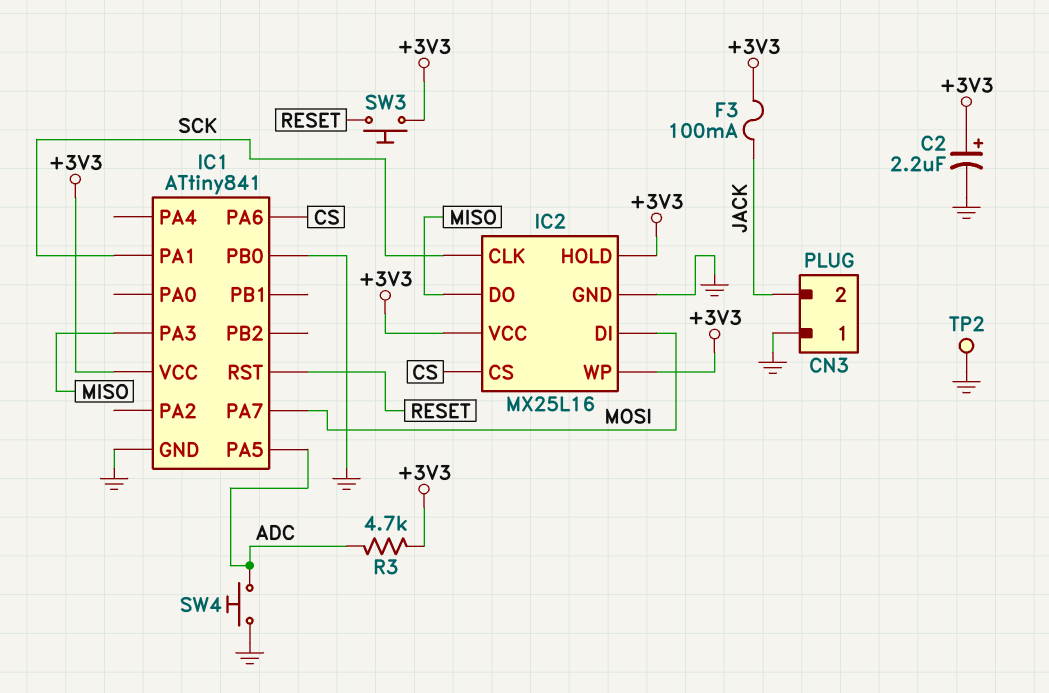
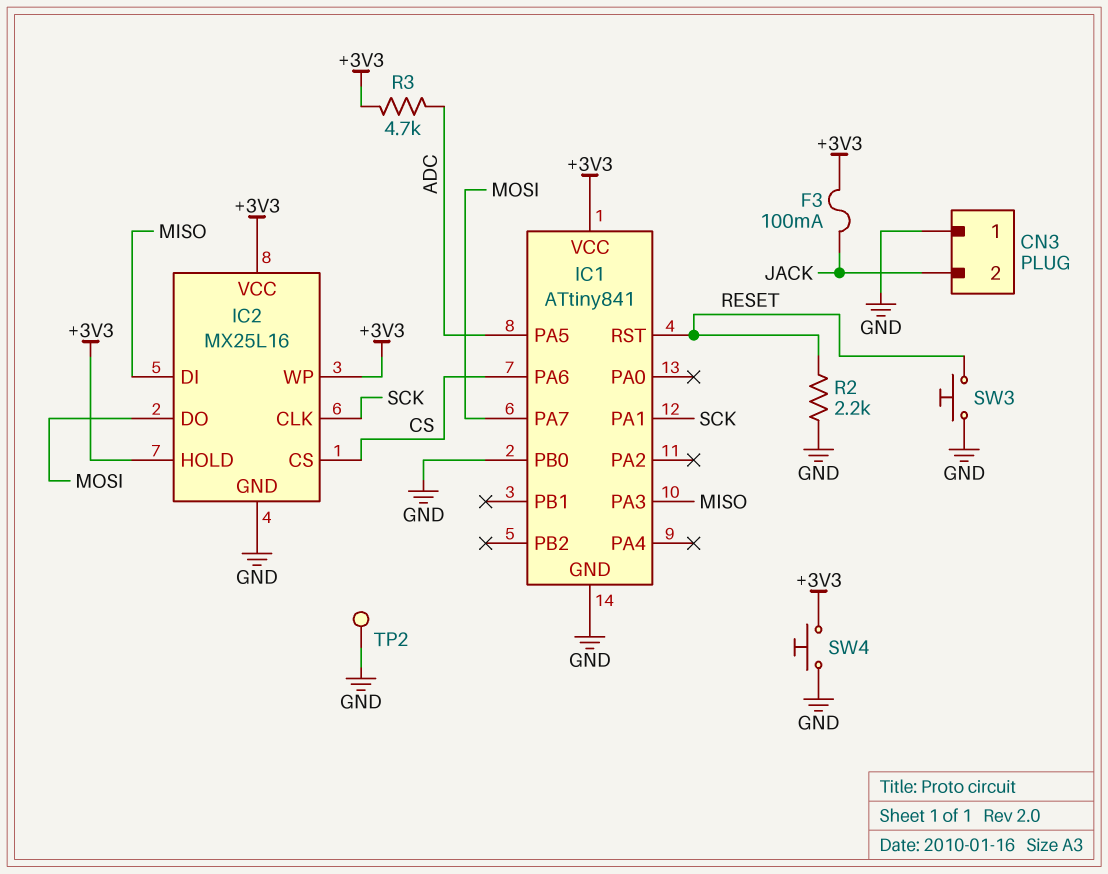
C2: 2.2uF (plus +3V3, minus GND) -> none
IC2 pin DI: MOSI -> MISO
IC2 pin DO: MISO -> MOSI
R2: none -> 2.2k (GND, RESET)
SW3: button (+3V3, RESET) -> button (GND, RESET)
SW4: button (ADC, GND) -> button (+3V3, GND)

